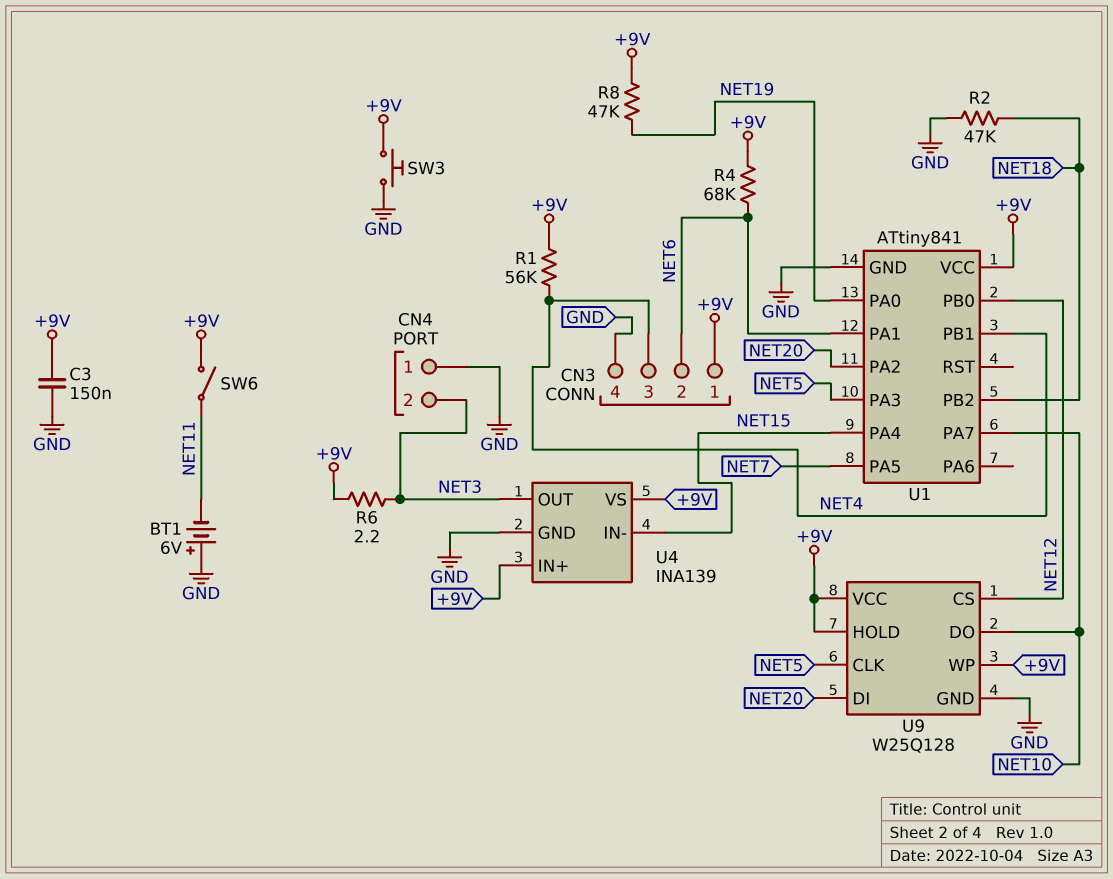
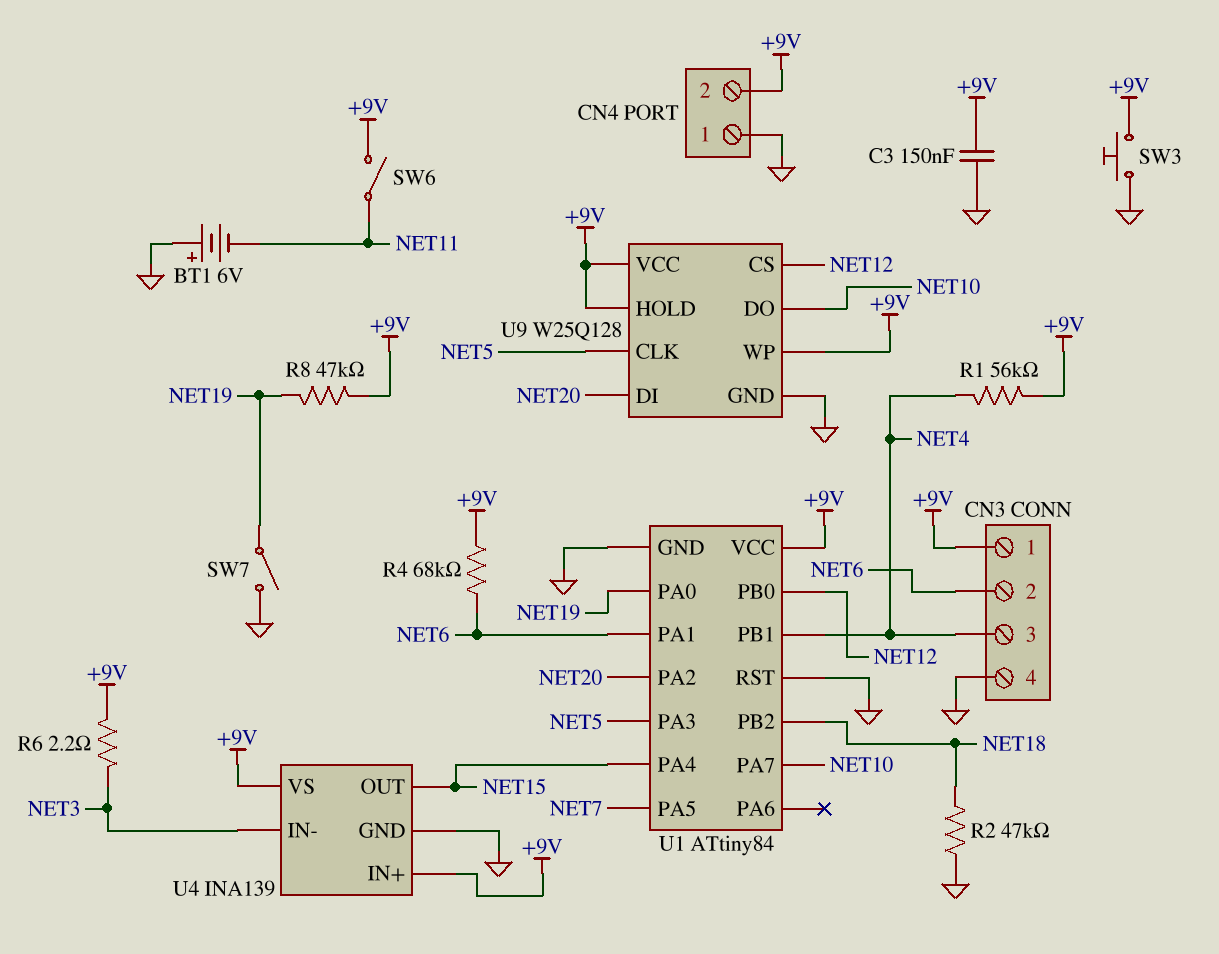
CN4 pin 2: NET3 -> +9V
SW7: none -> switch (GND, NET19)
U1: ATtiny841 -> ATtiny84
U1 pin RST: none -> GND
U4 pin IN-: NET15 -> NET3
U4 pin OUT: NET3 -> NET15

